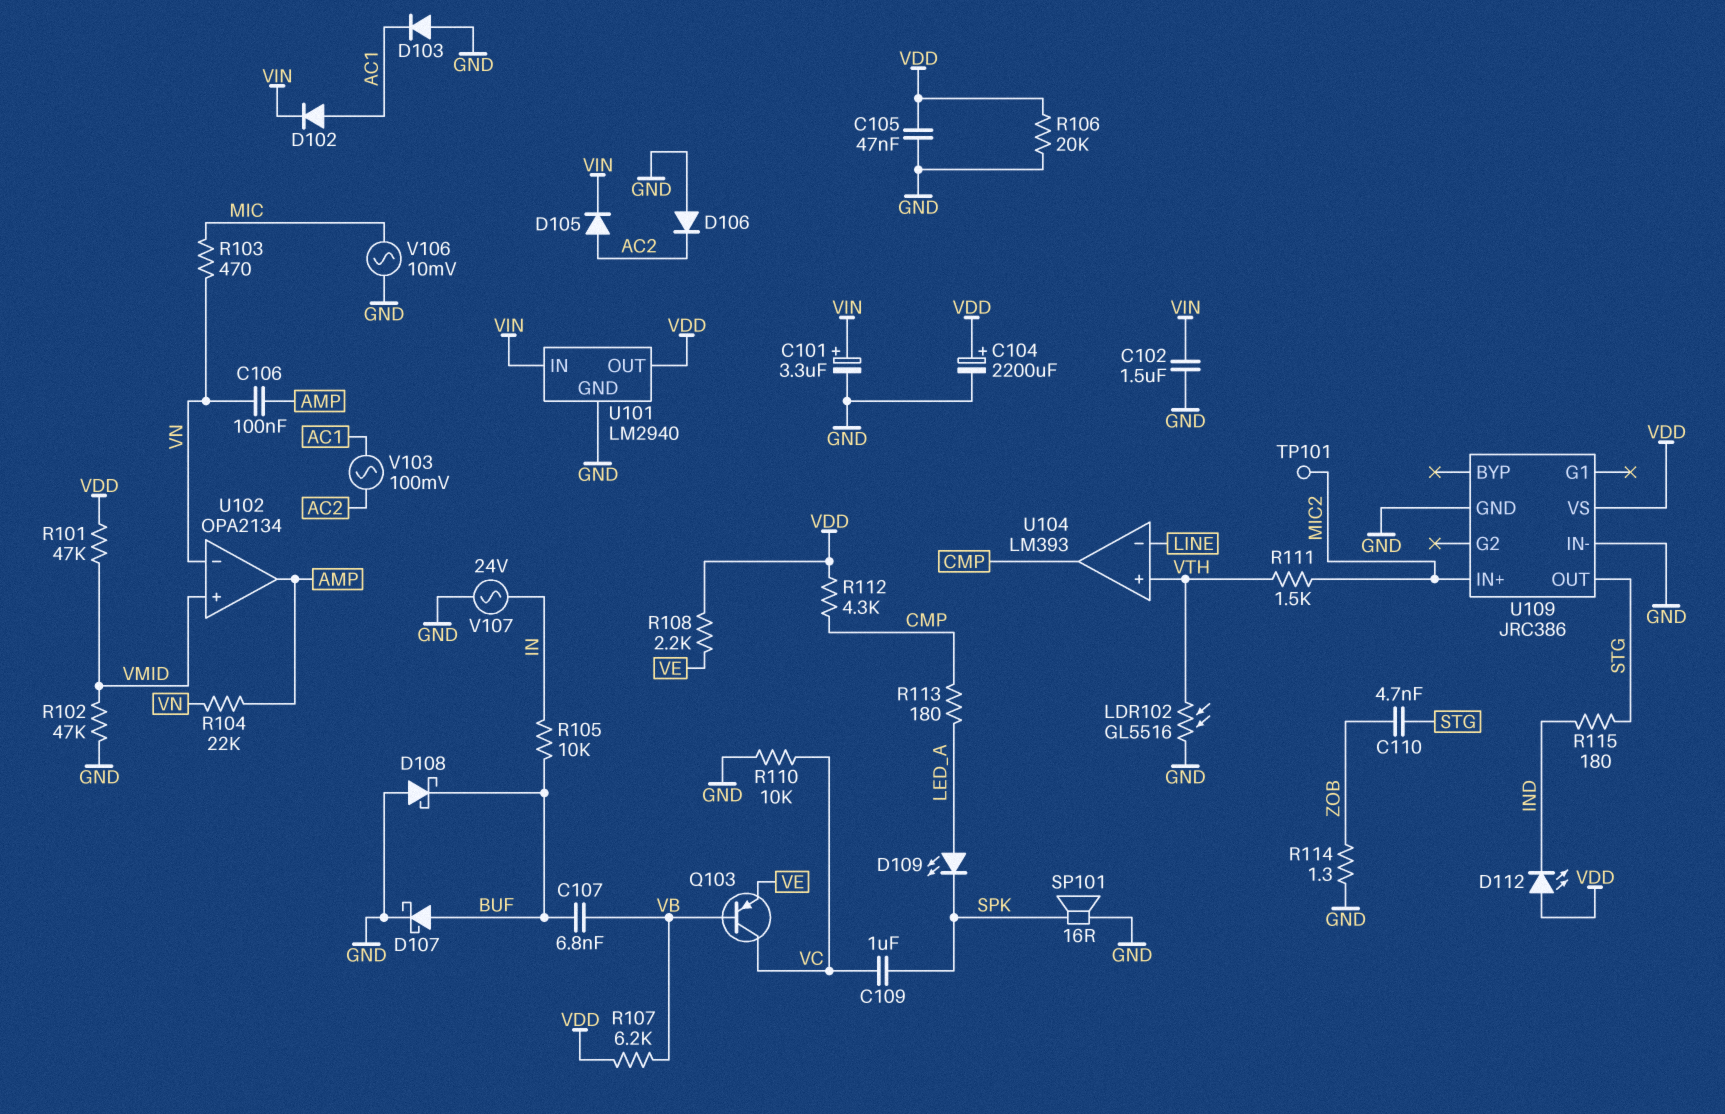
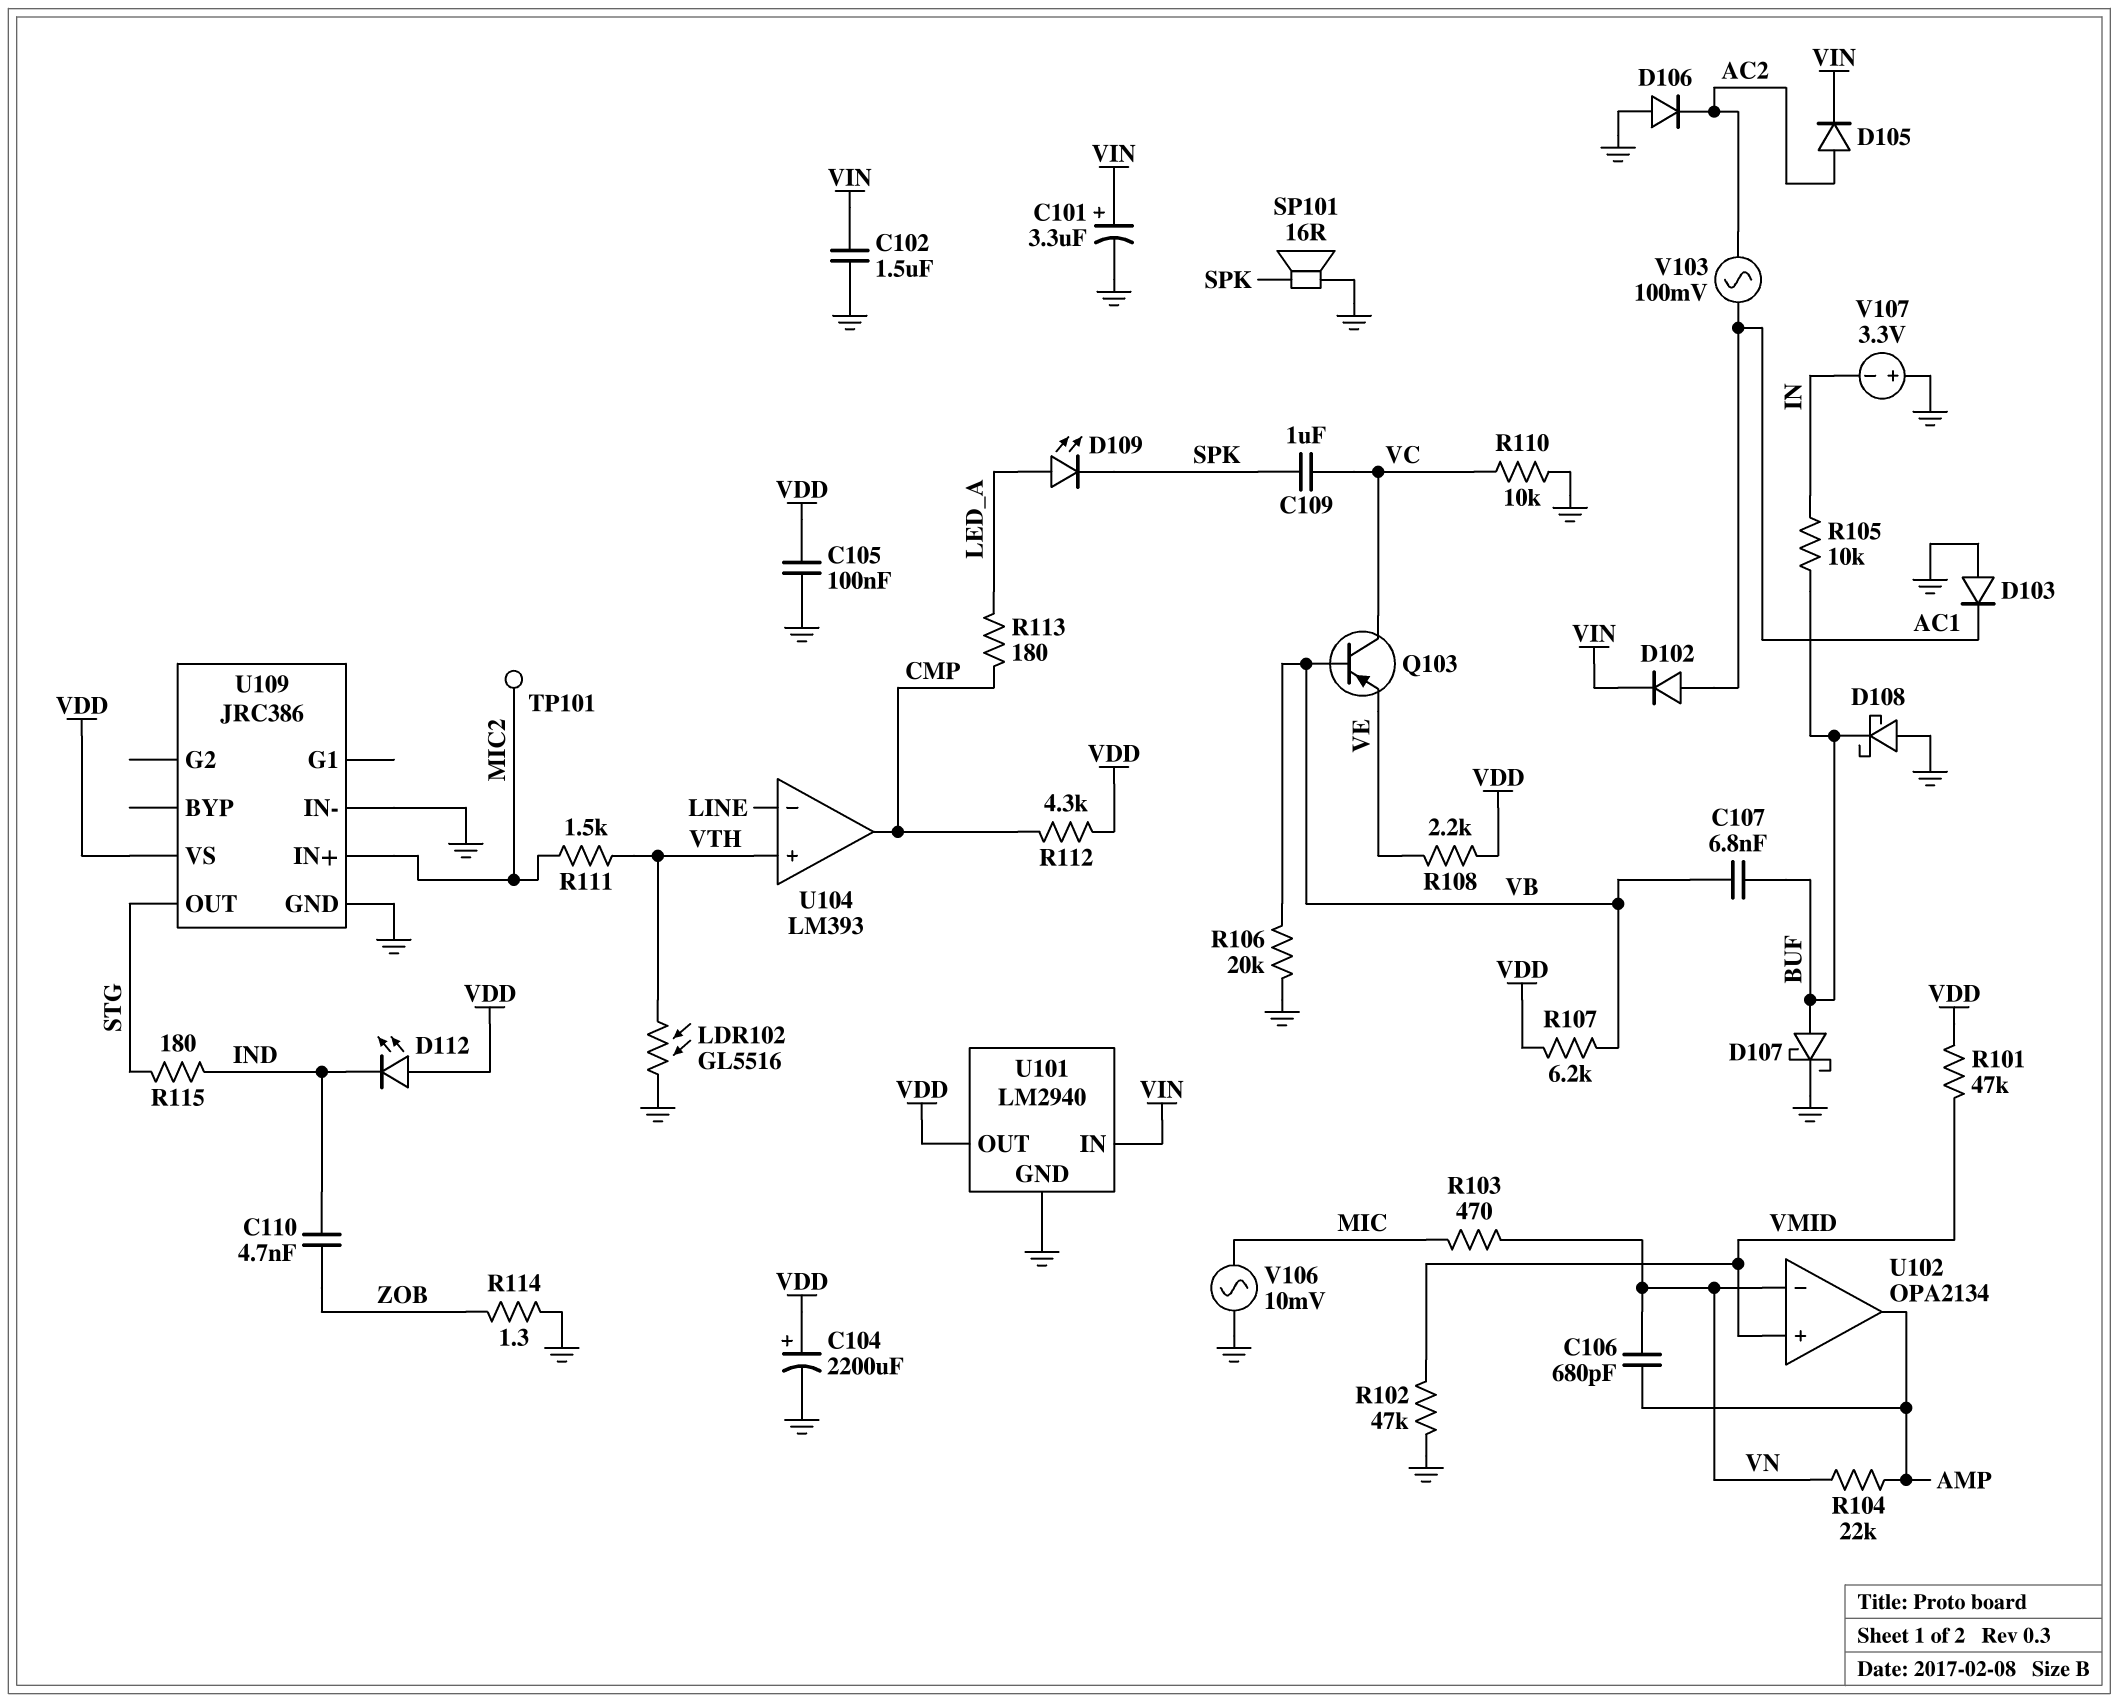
C105: 47nF (GND, VDD) -> 100nF (GND, VDD)
C106: 100nF (AMP, VN) -> 680pF (AMP, VN)
C110: 4.7nF (STG, ZOB) -> 4.7nF (IND, ZOB)
R106: 20k (GND, VDD) -> 20k (GND, VB)
V107: AC 24V (GND, IN) -> 3.3V (plus GND, minus IN)

